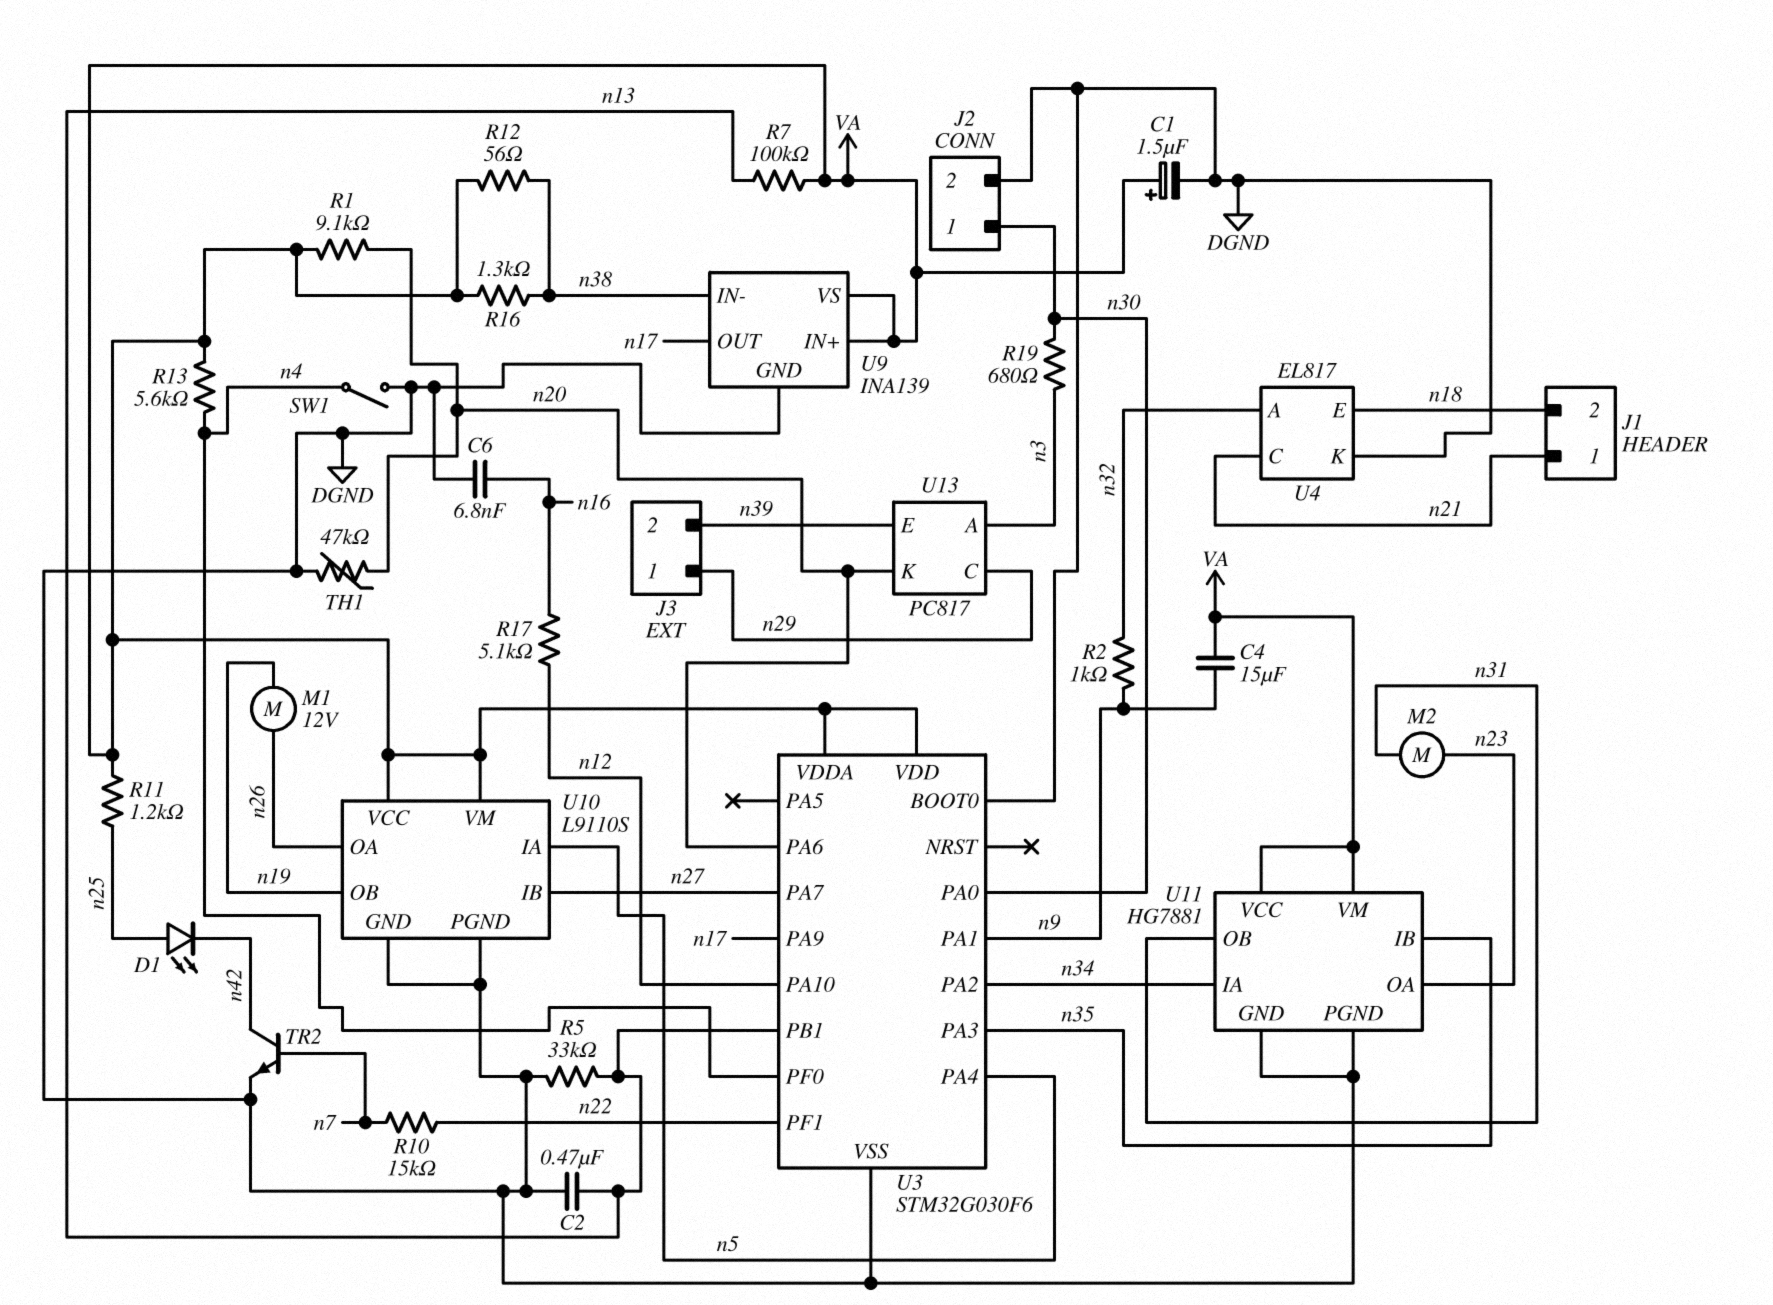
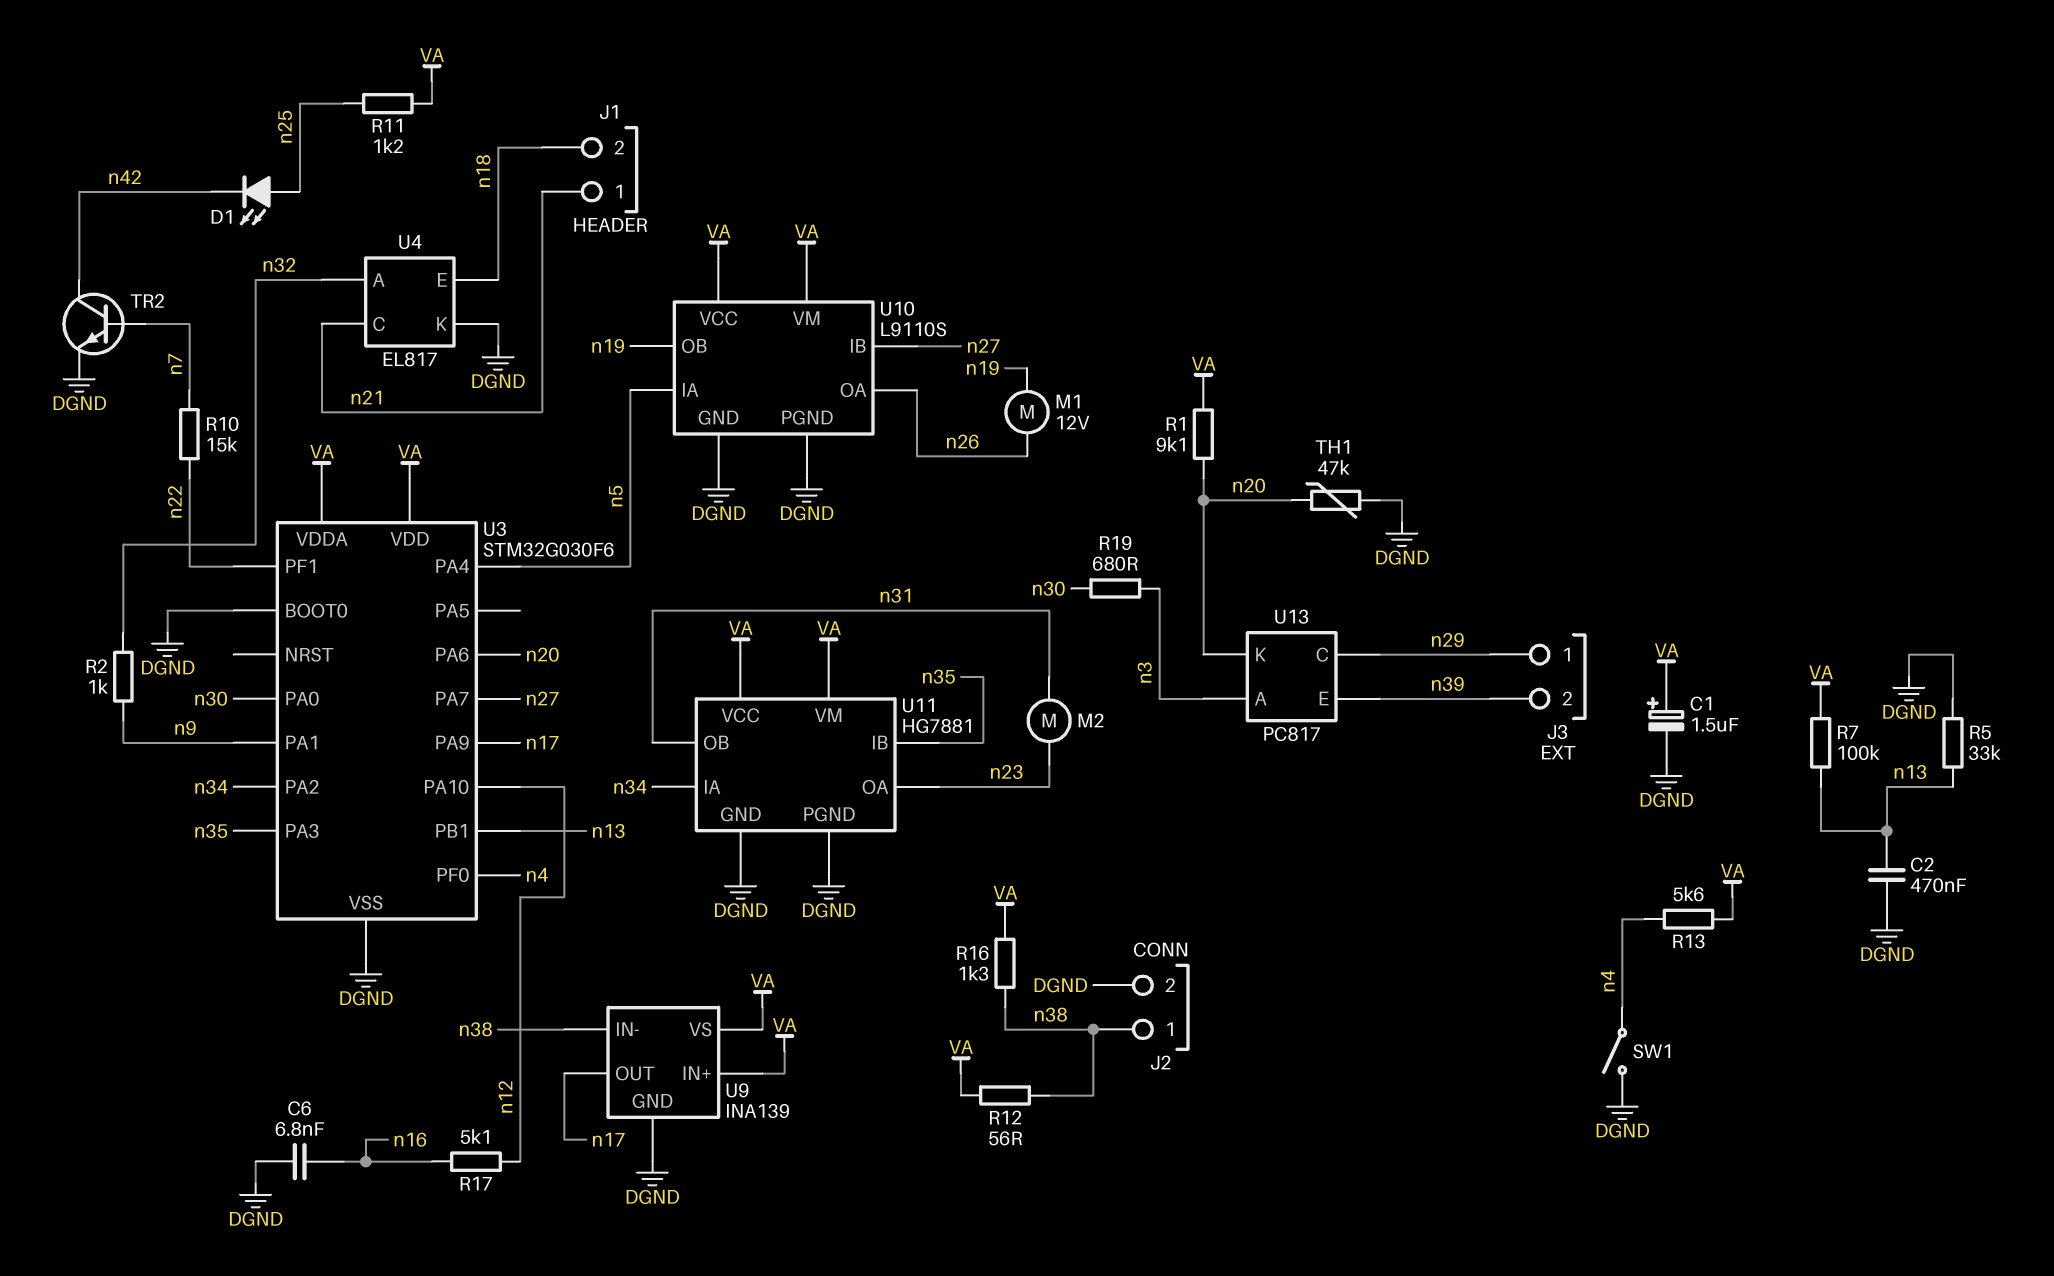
C4: 15uF (VA, n9) -> none
J2 pin 1: n30 -> n38

